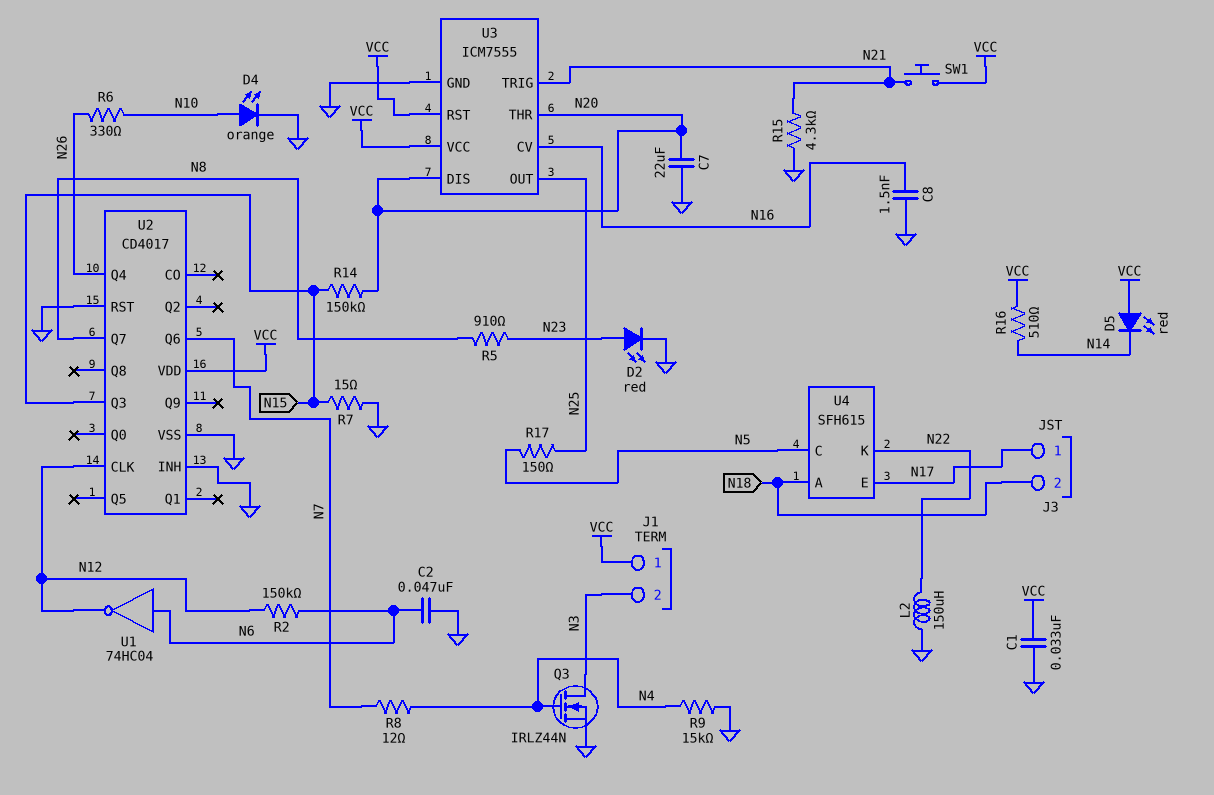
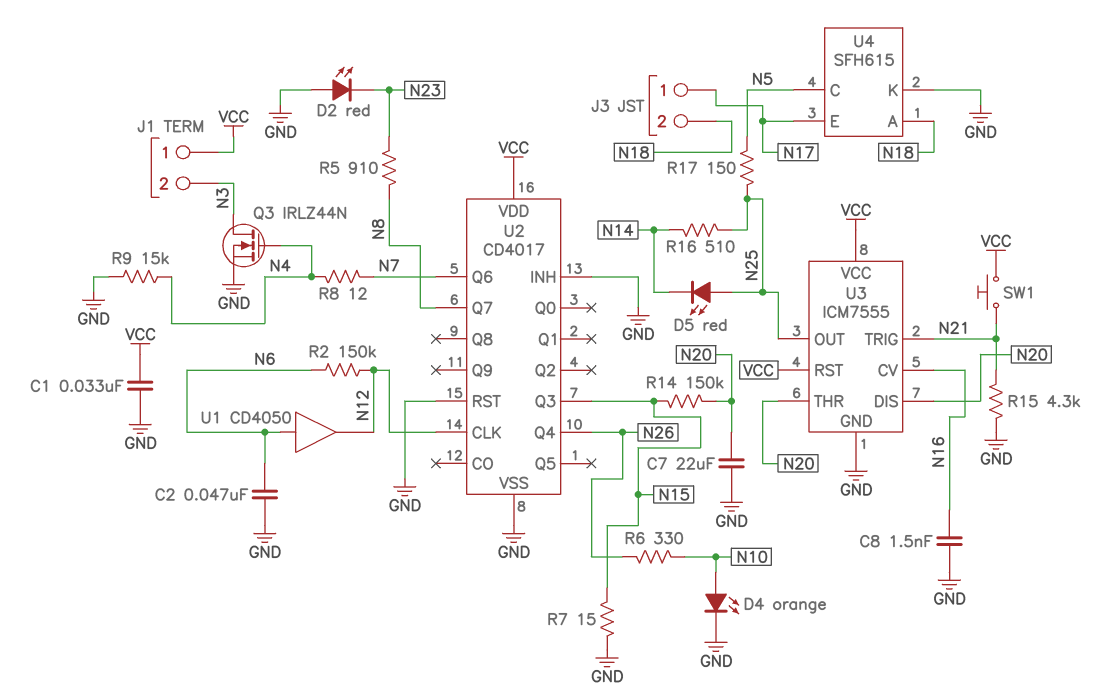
D2: LED red (A N23, K GND) -> LED red (A GND, K N23)
D5: LED red (A VCC, K N14) -> LED red (A N25, K N14)
L2: 150uH (GND, N22) -> none
R16: 510 (N14, VCC) -> 510 (N14, N25)
U1: NOT 74HC04 (in N6, out N12) -> buffer CD4050 (in N6, out N12)
U4 pin K: N22 -> GND

